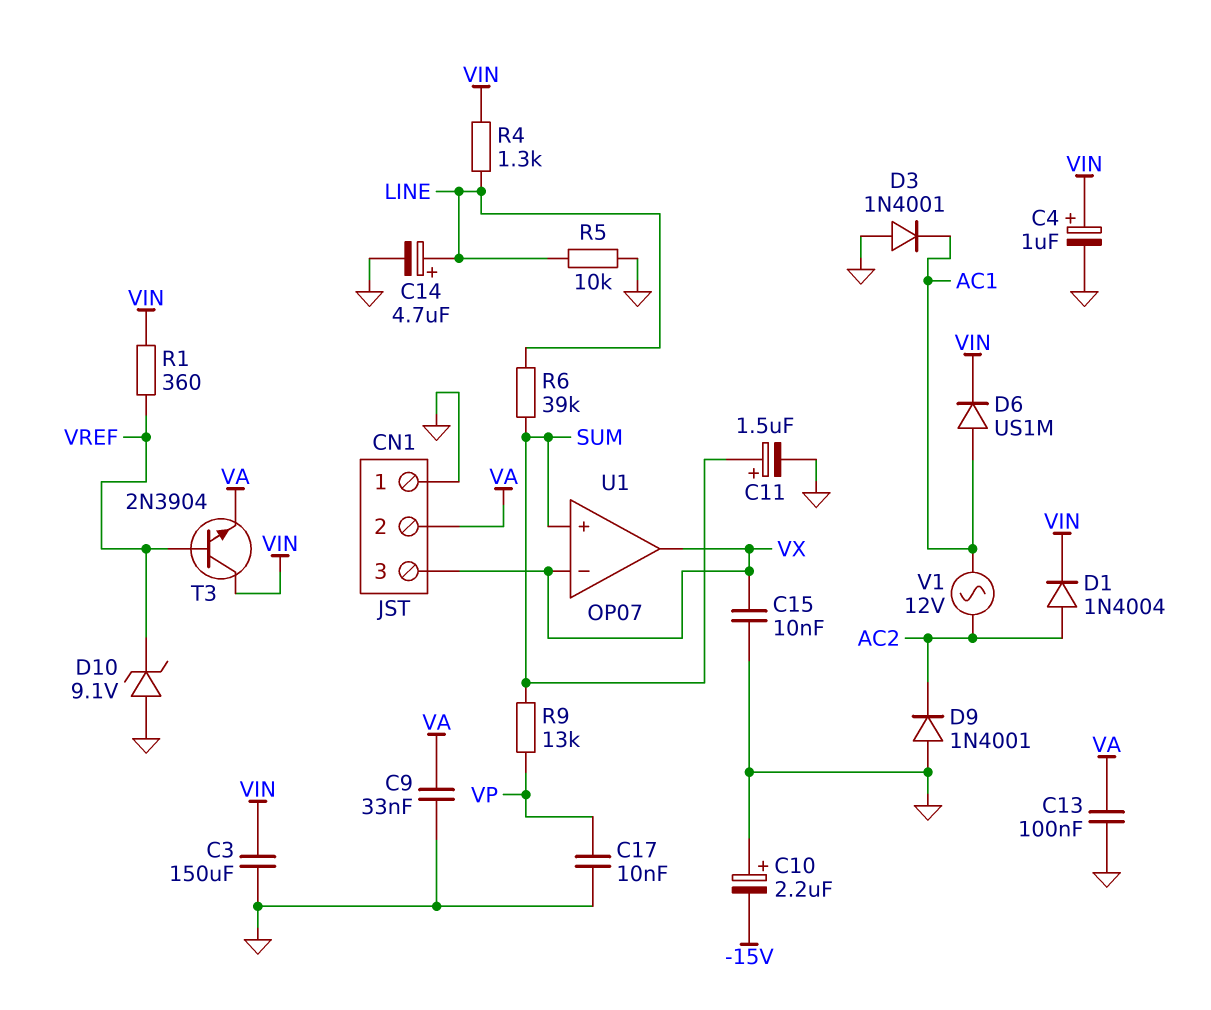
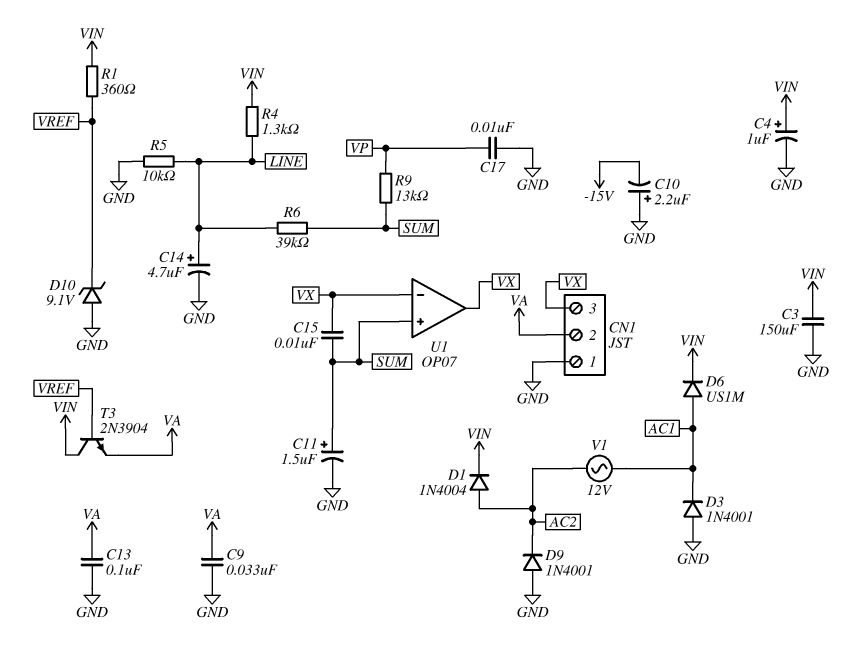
C15: 10nF (GND, VX) -> 10nF (SUM, VX)

